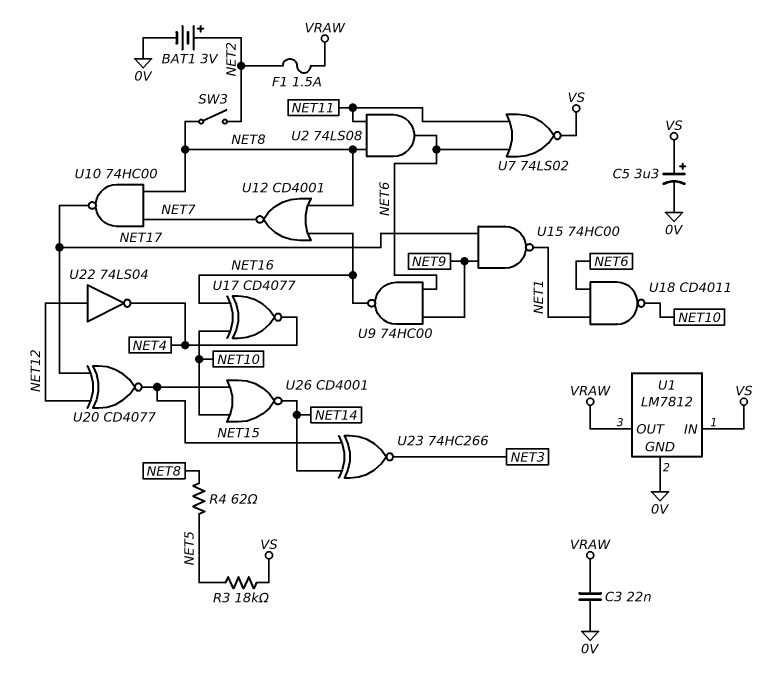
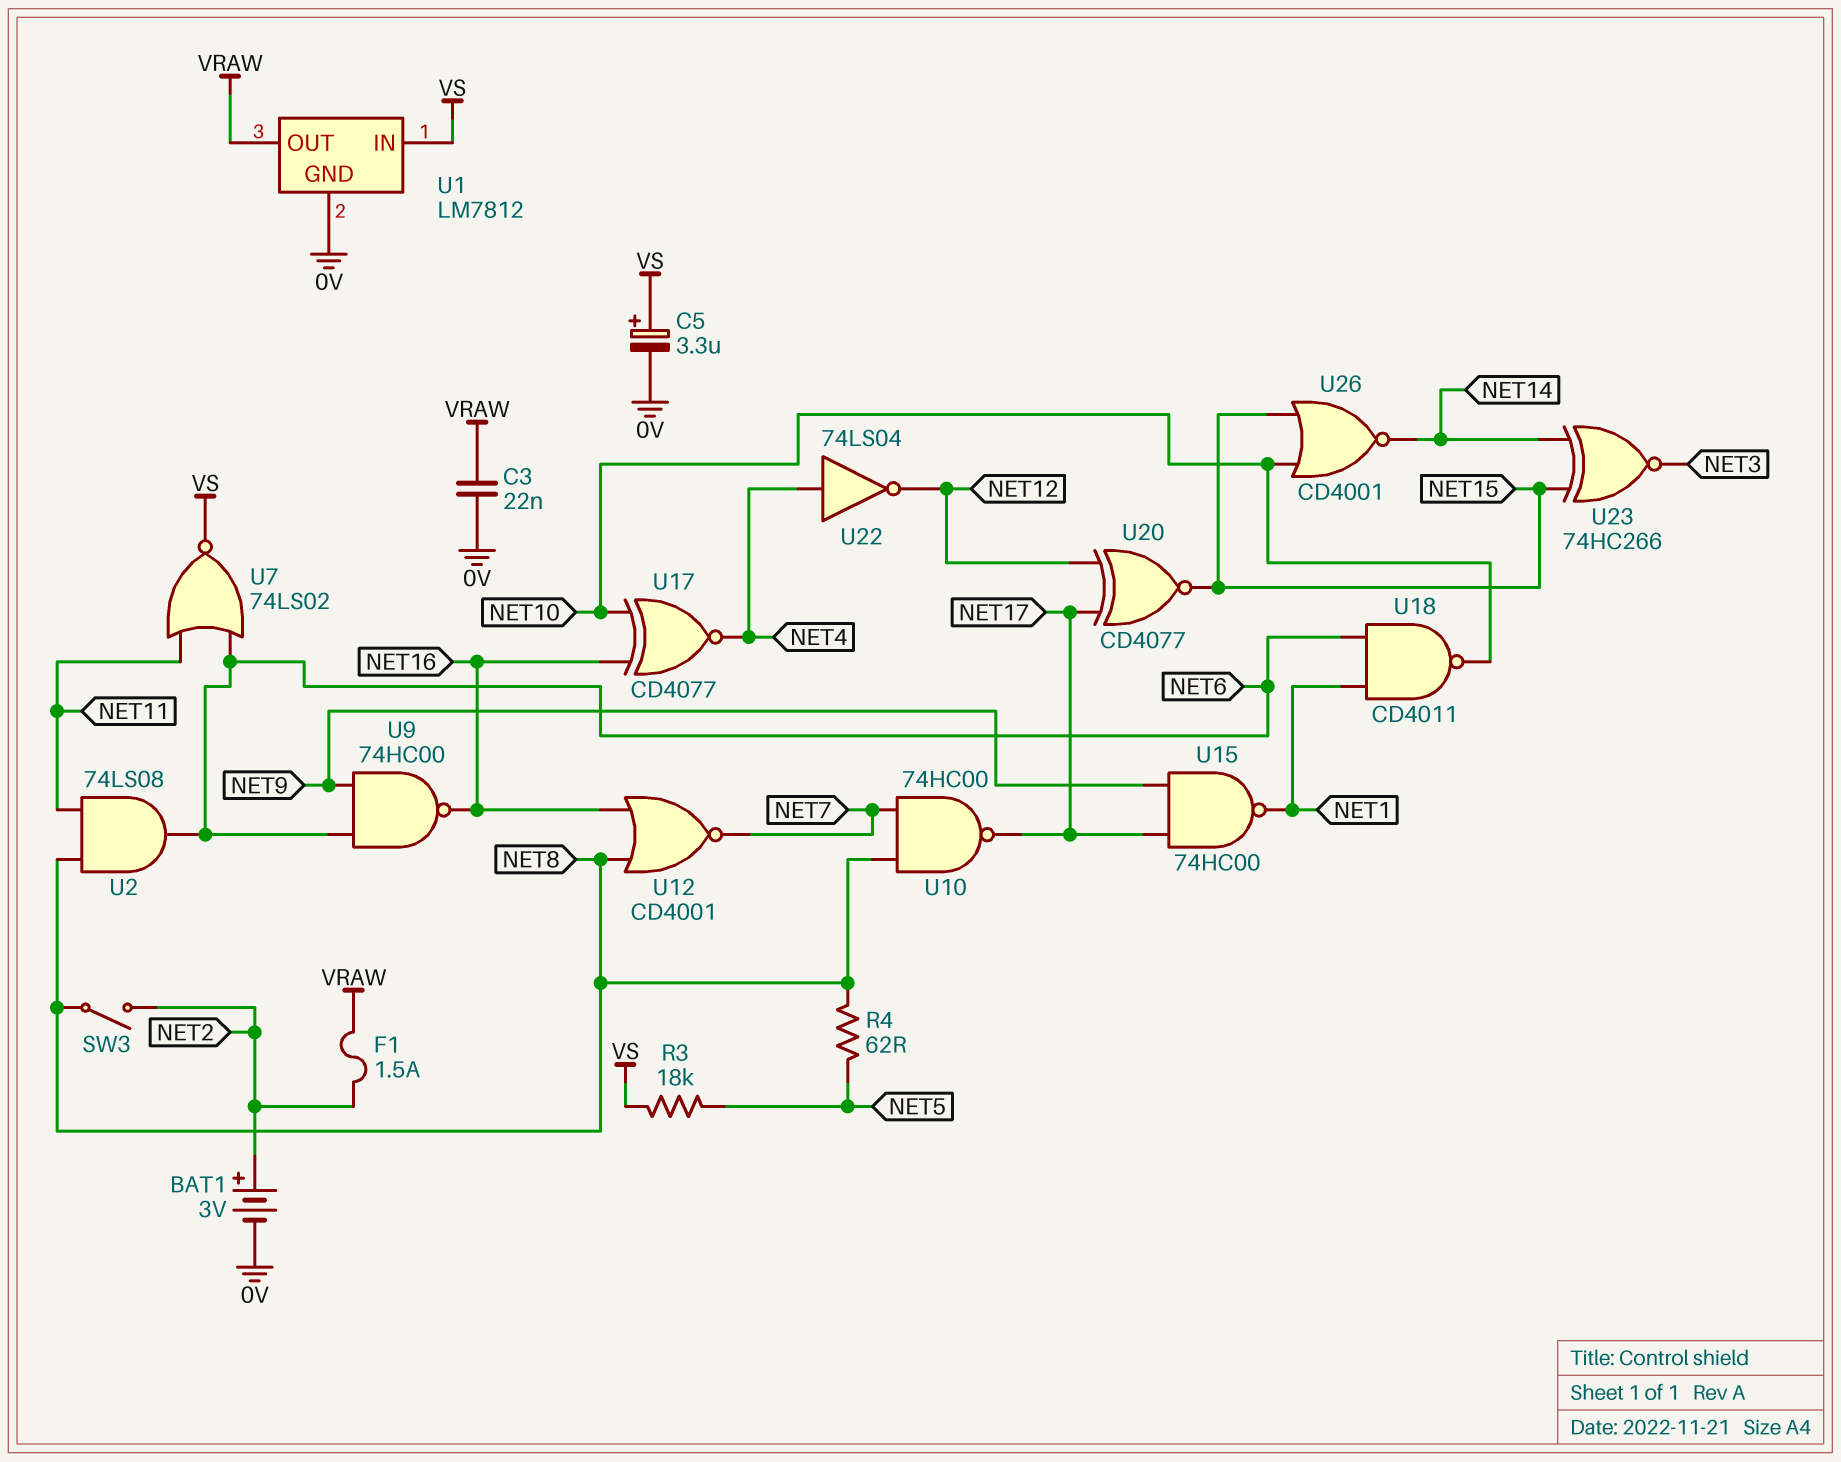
U22: NOT 74LS04 (in NET12, out NET4) -> NOT 74LS04 (in NET4, out NET12)

